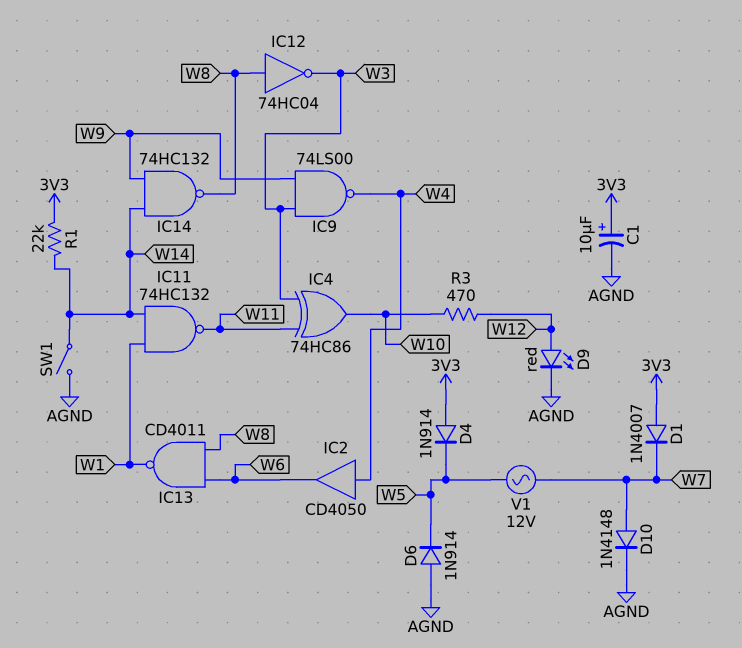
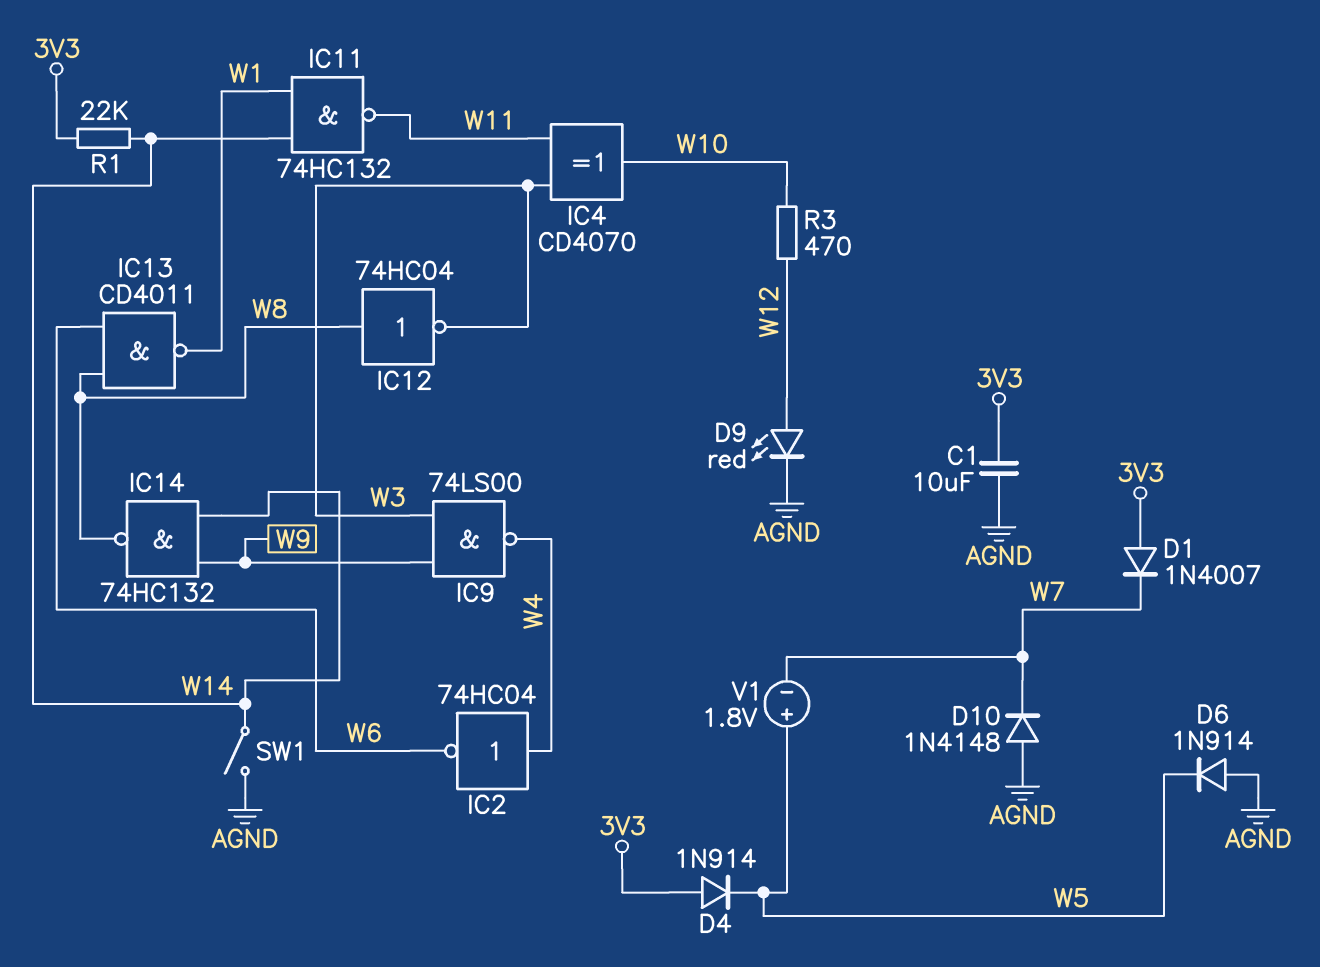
C1: 10uF (plus 3V3, minus AGND) -> 10uF (3V3, AGND)
D10: diode 1N4148 (A W7, K AGND) -> diode 1N4148 (A AGND, K W7)
IC2: buffer CD4050 (in W4, out W6) -> NOT 74HC04 (in W4, out W6)
IC4: XOR 74HC86 (in W3, in W11, out W10) -> XOR CD4070 (in W3, in W11, out W10)
V1: AC 12V (W5, W7) -> 1.8V (plus W5, minus W7)

